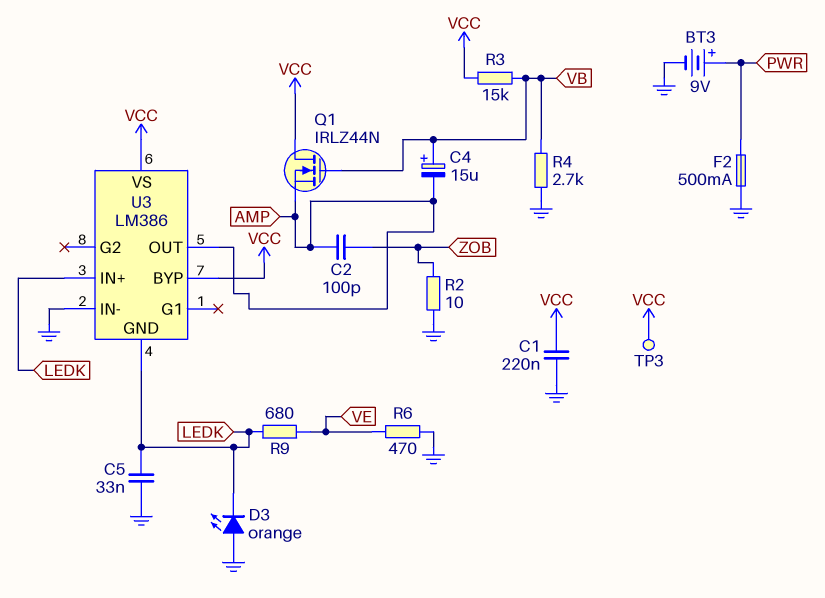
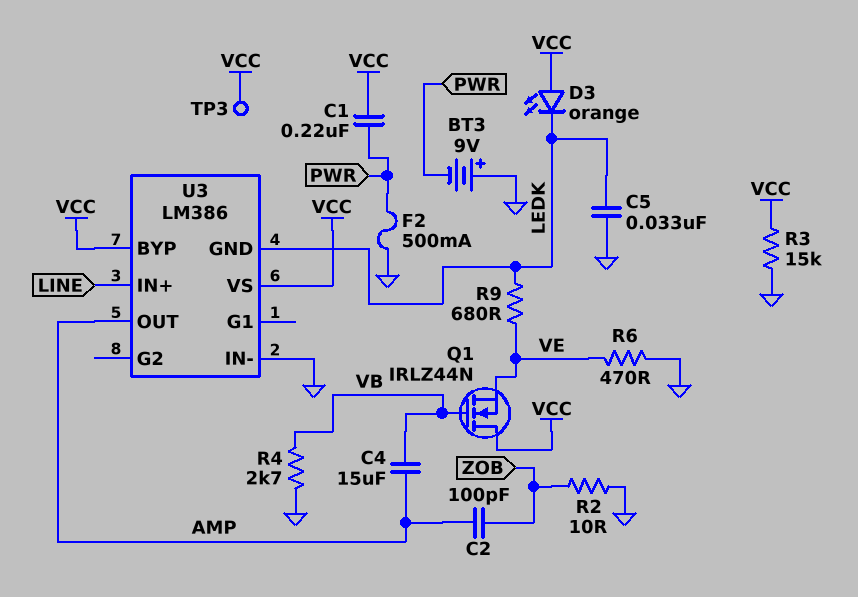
BT3: 9V (plus PWR, minus GND) -> 9V (plus GND, minus PWR)
C1: 220nF (GND, VCC) -> 220nF (PWR, VCC)
C4: 15uF (plus VB, minus AMP) -> 15uF (AMP, VB)
D3: LED orange (A GND, K LEDK) -> LED orange (A VCC, K LEDK)
Q1: NMOS IRLZ44N (G VB, D VCC, S AMP) -> NMOS IRLZ44N (G VB, D VCC, S VE)
R3: 15k (VB, VCC) -> 15k (GND, VCC)
U3 pin IN+: LEDK -> LINE

